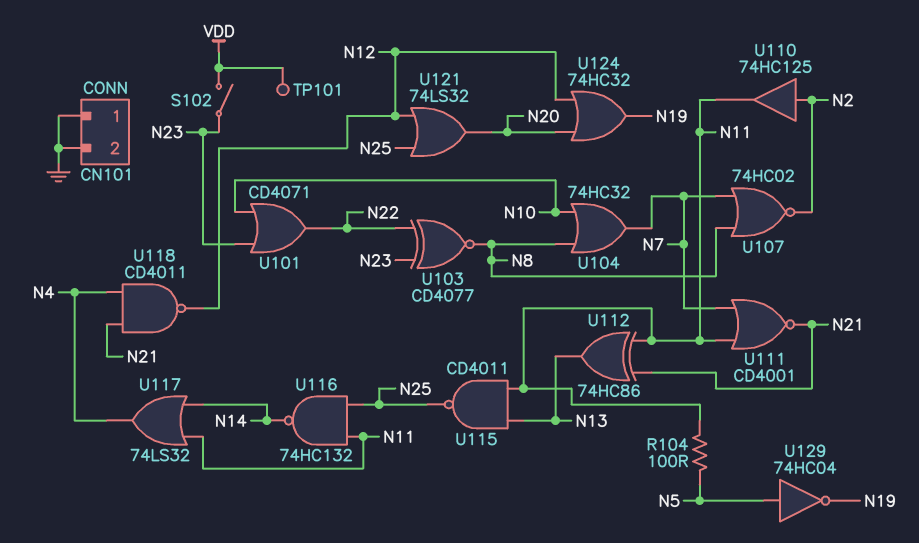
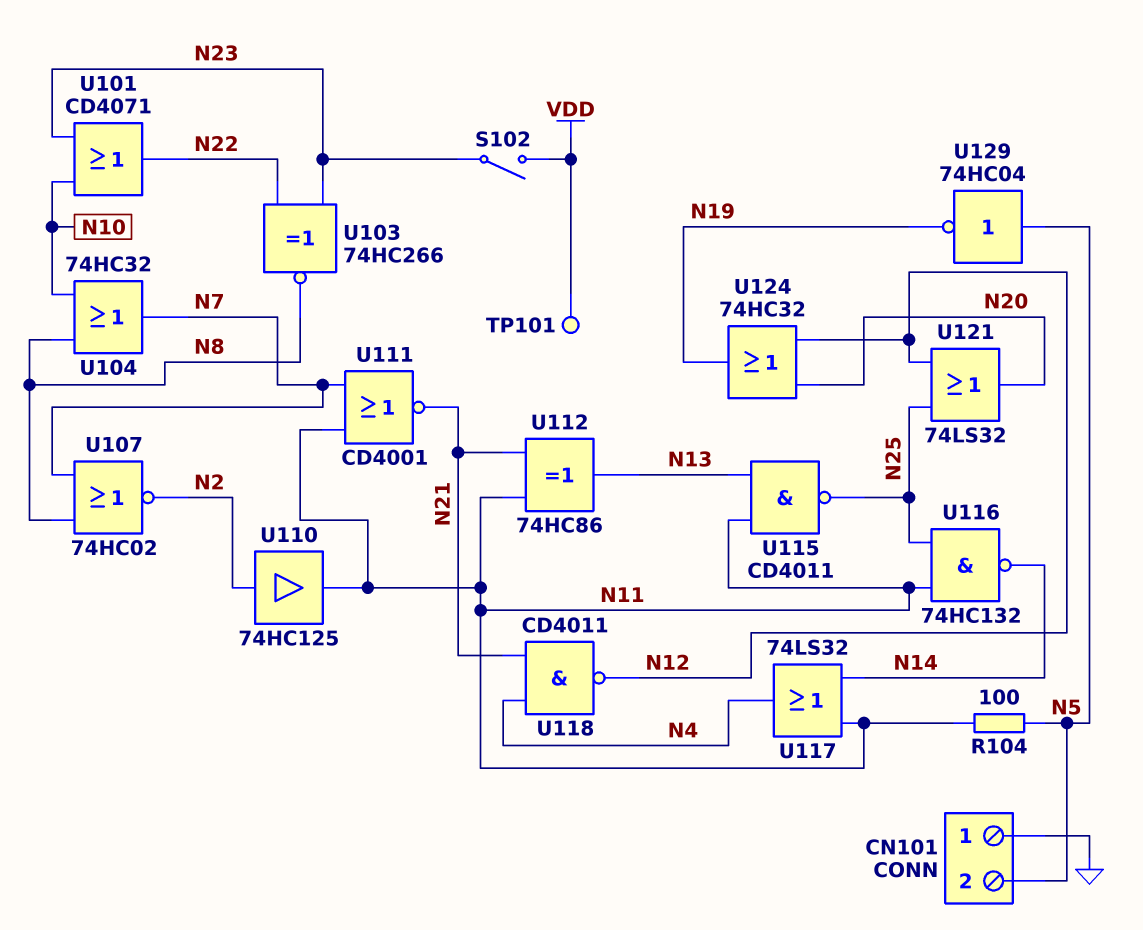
CN101 pin 2: GND -> N5
U103: XNOR CD4077 (in N22, in N23, out N8) -> XNOR 74HC266 (in N22, in N23, out N8)

